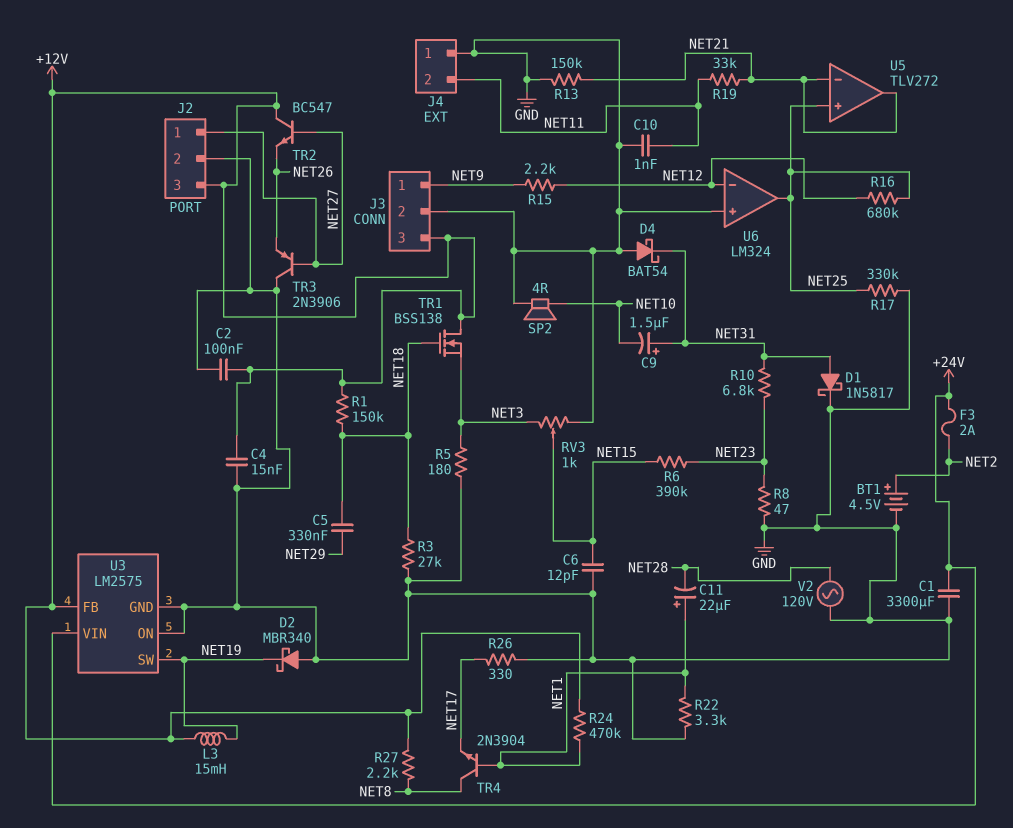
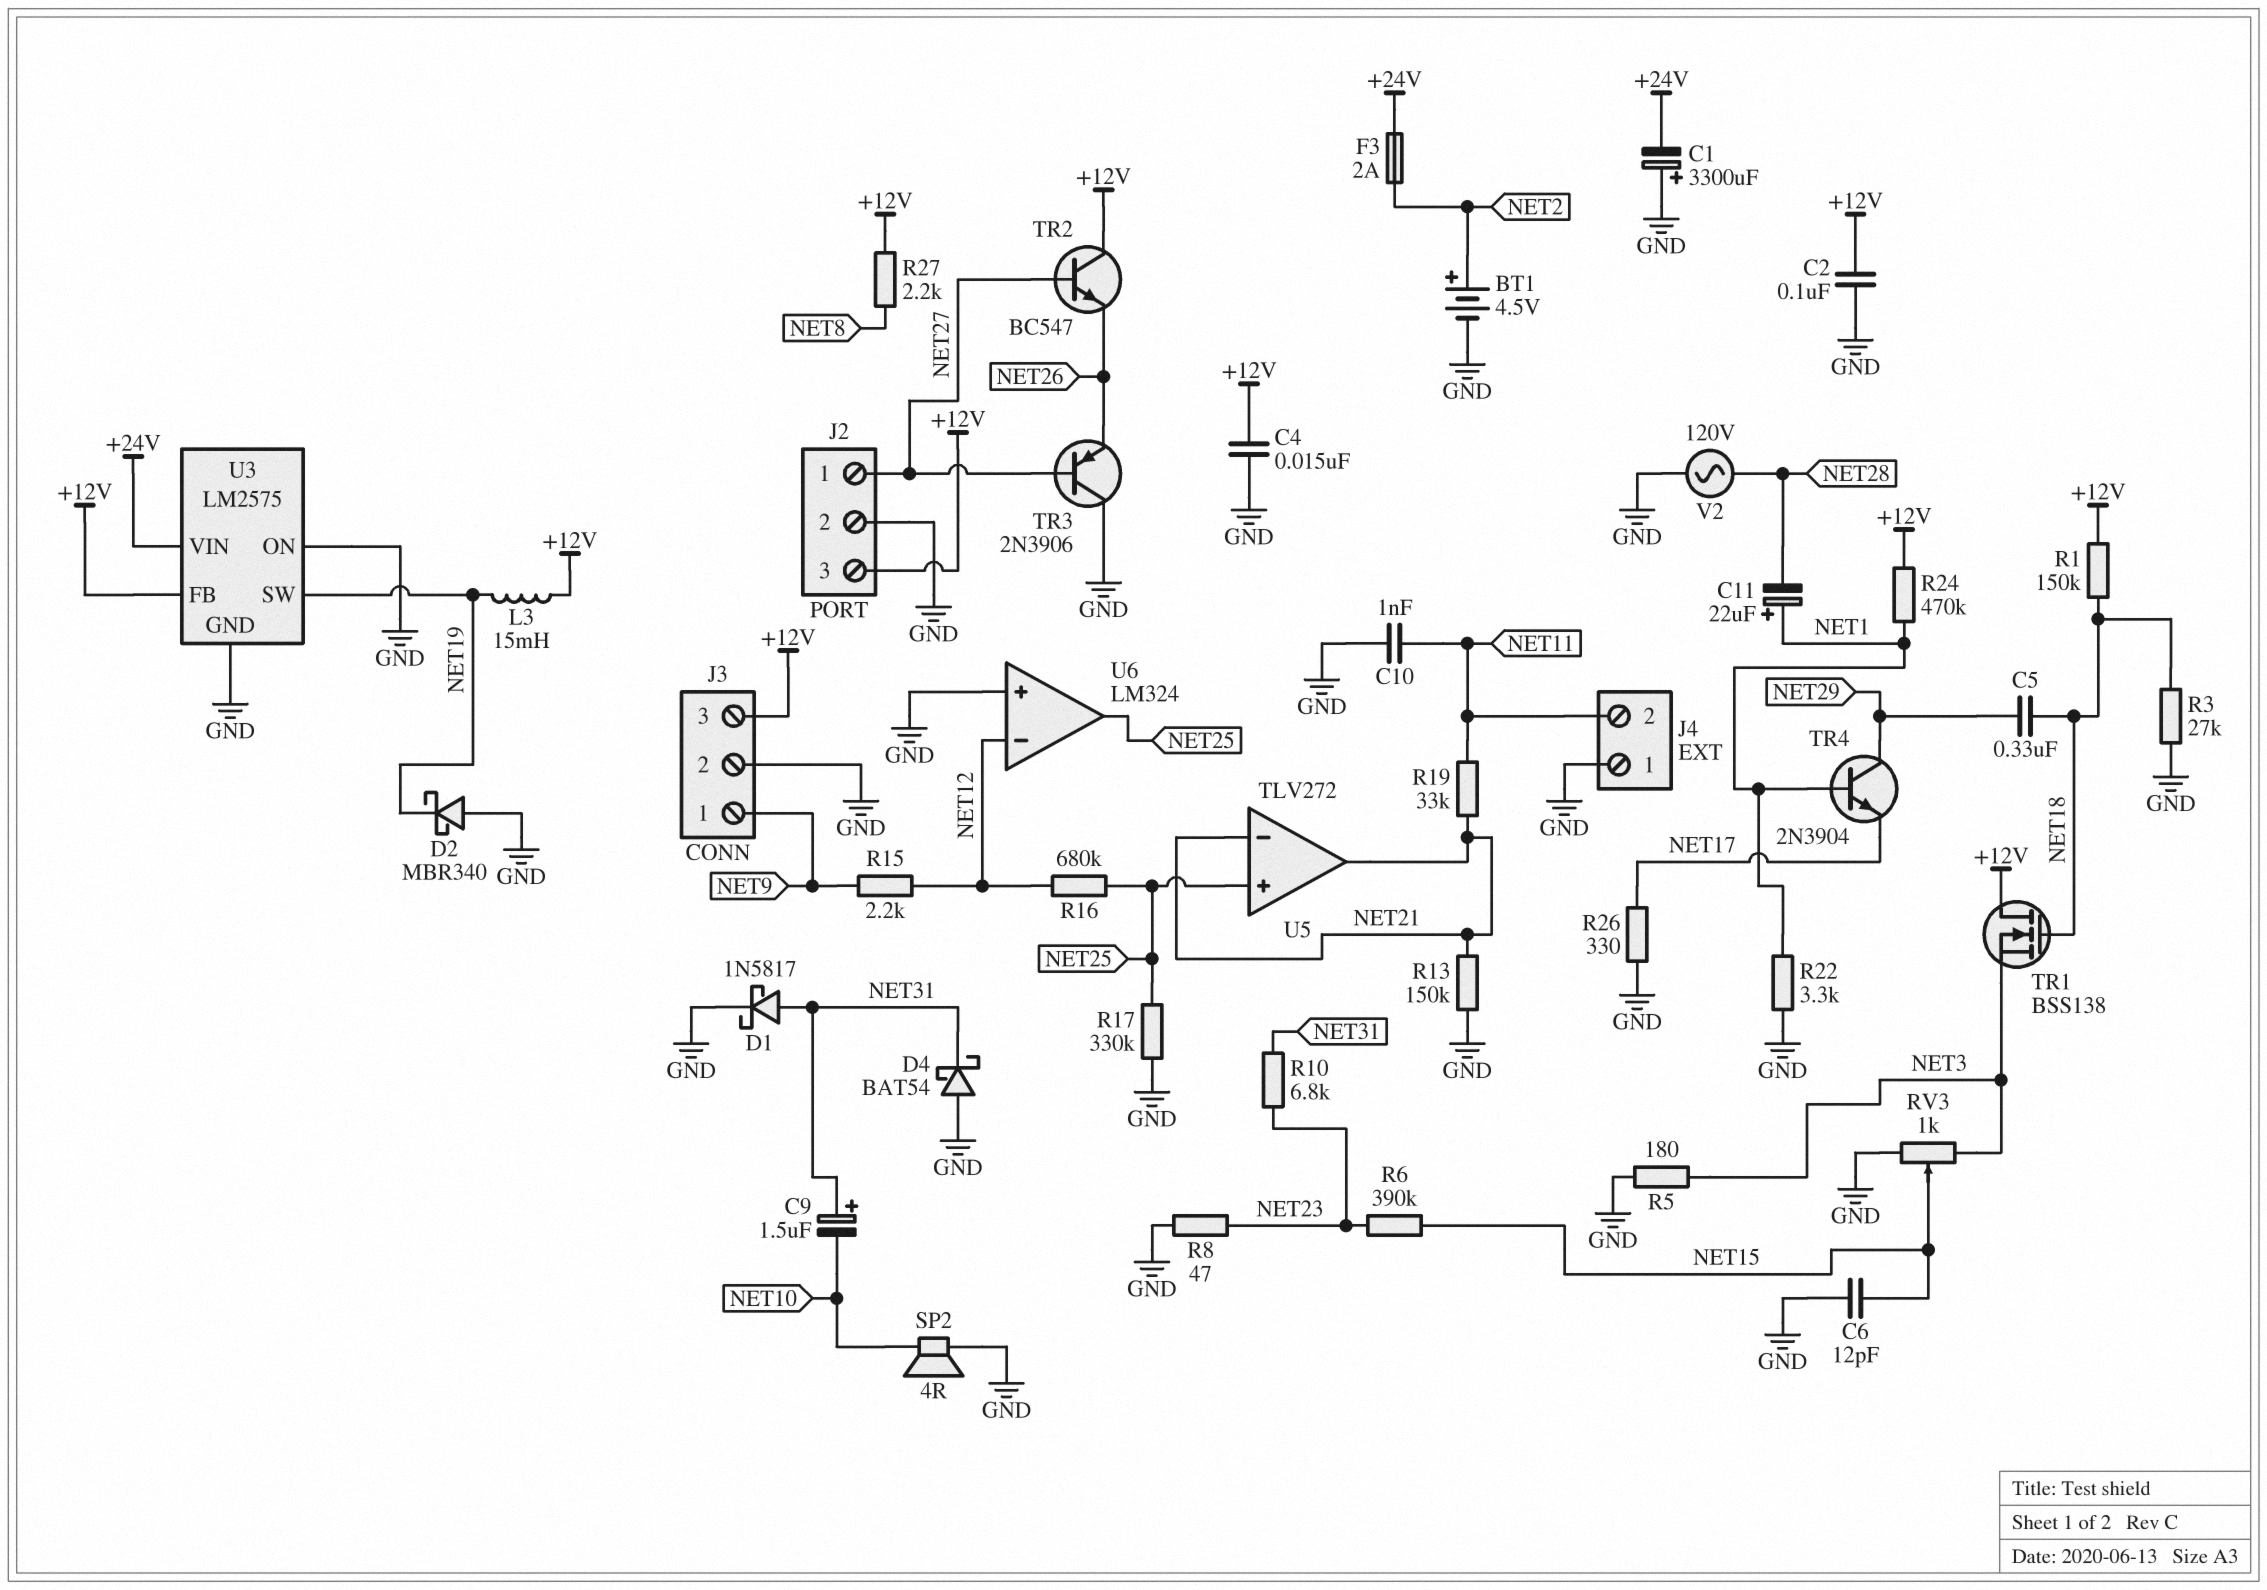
C1: 3300uF (+24V, GND) -> 3300uF (plus GND, minus +24V)
TR4: NPN 2N3904 (B NET1, C NET8, E NET17) -> NPN 2N3904 (B NET1, C NET29, E NET17)

